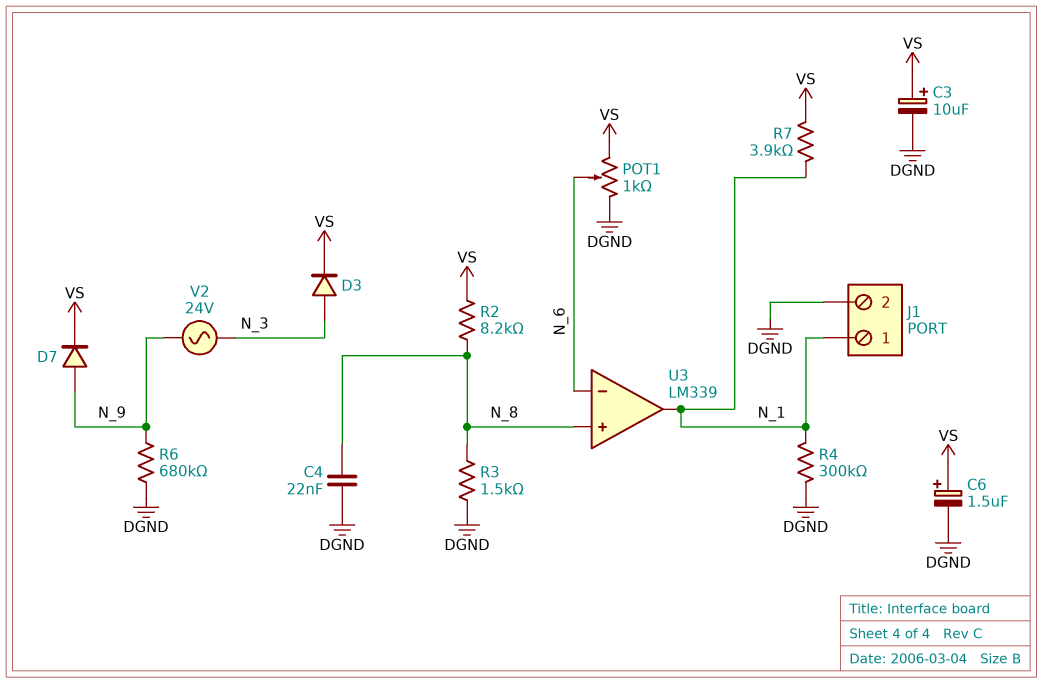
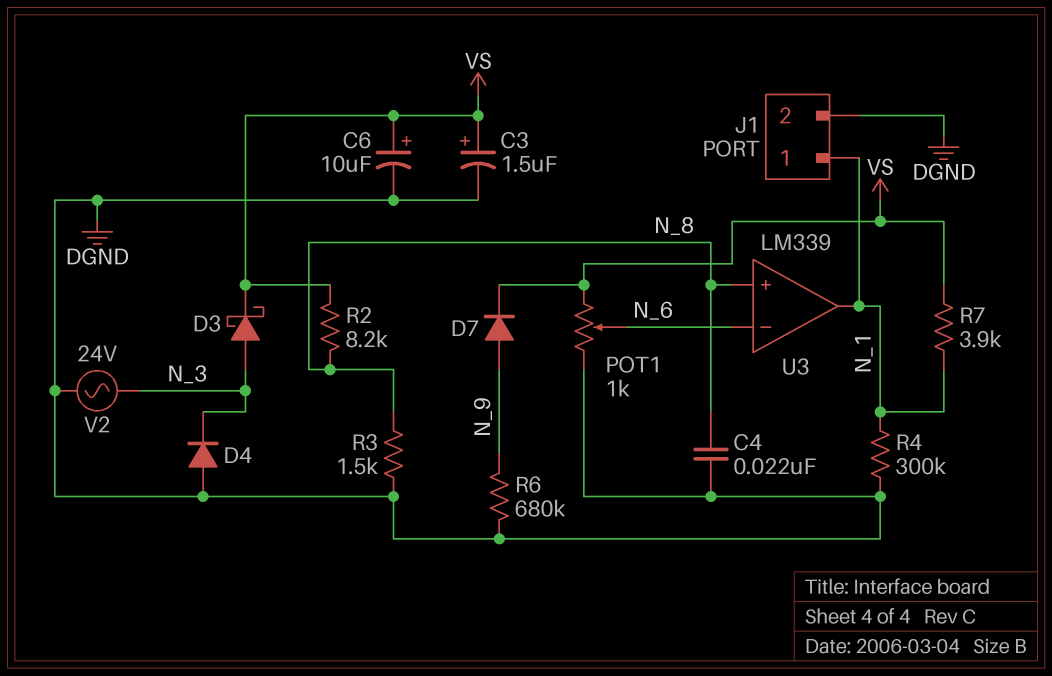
C3: 10uF (plus VS, minus DGND) -> 1.5uF (plus VS, minus DGND)
C6: 1.5uF (plus VS, minus DGND) -> 10uF (plus VS, minus DGND)
D3: diode (A N_3, K VS) -> schottky (A N_3, K VS)
D4: none -> diode (A DGND, K N_3)
V2: AC 24V (N_3, N_9) -> AC 24V (DGND, N_3)

